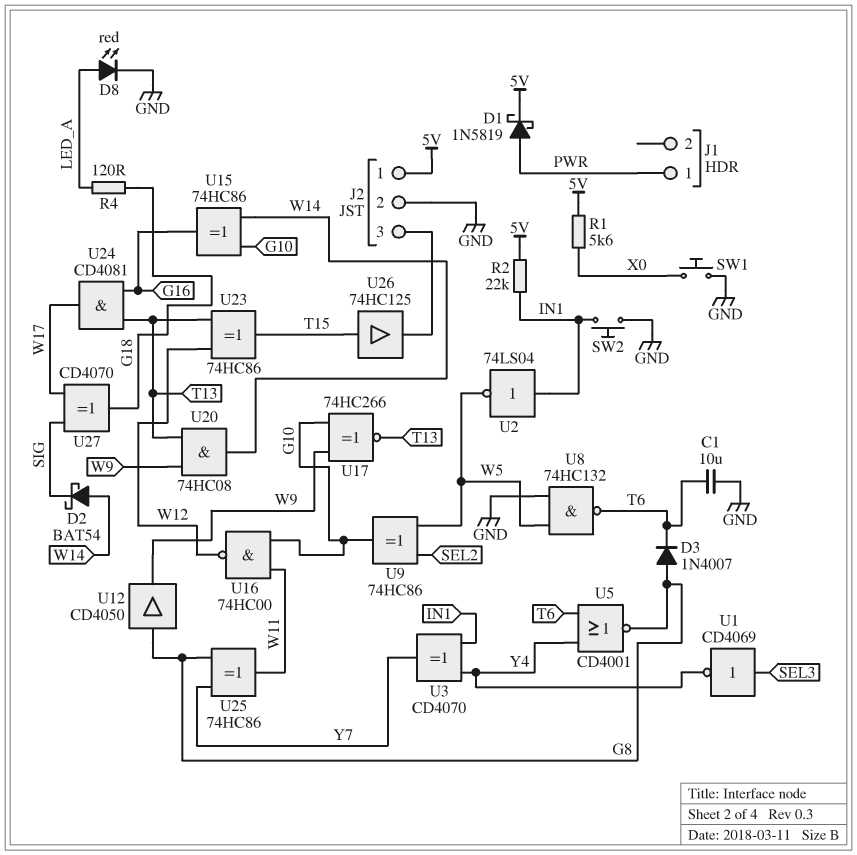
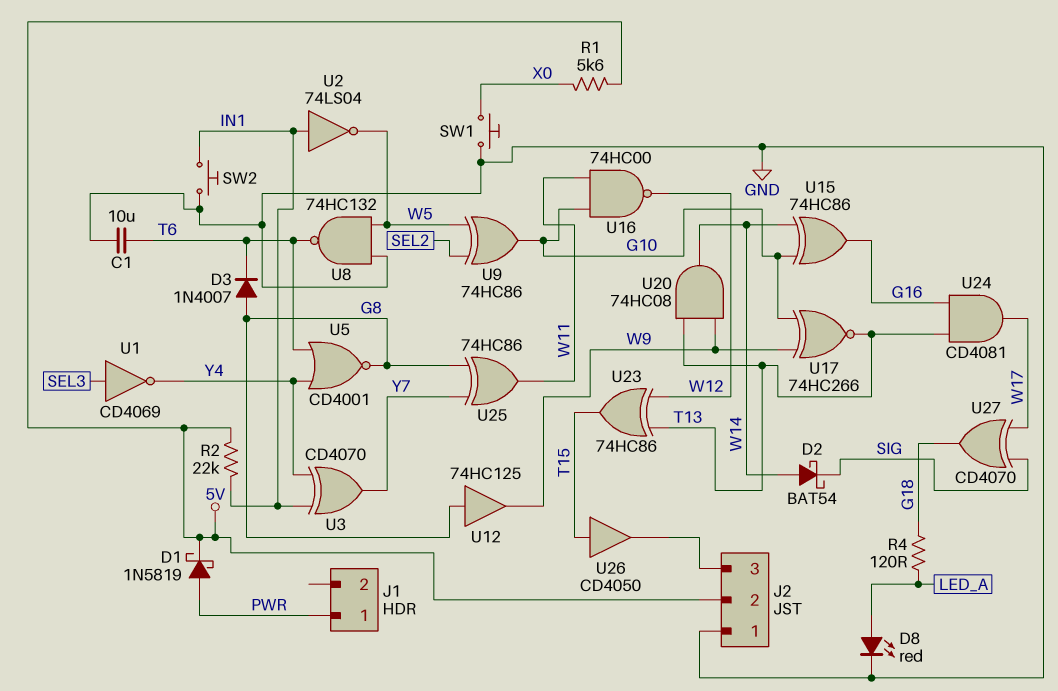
J2 pin 1: 5V -> GND
J2 pin 2: GND -> 5V
U12: buffer CD4050 (in G8, out W9) -> buffer 74HC125 (in G8, out W9)
U26: buffer 74HC125 (in T15, out J2/3) -> buffer CD4050 (in T15, out J2/3)

